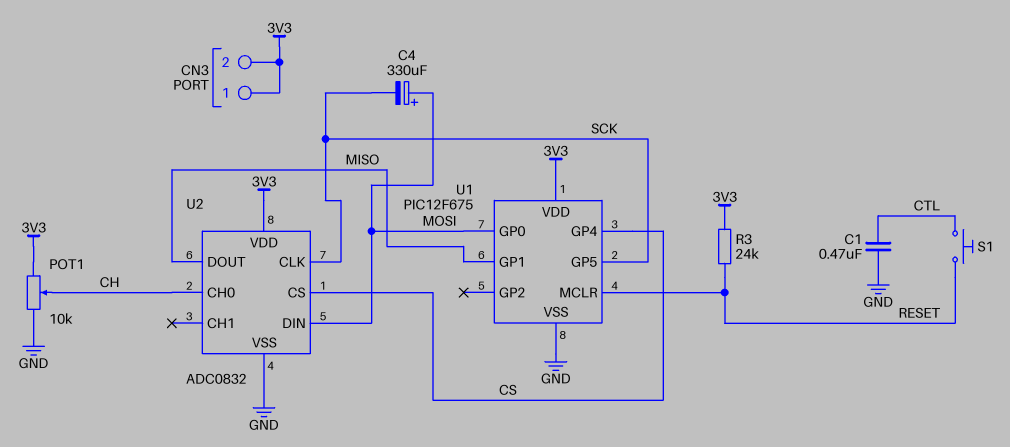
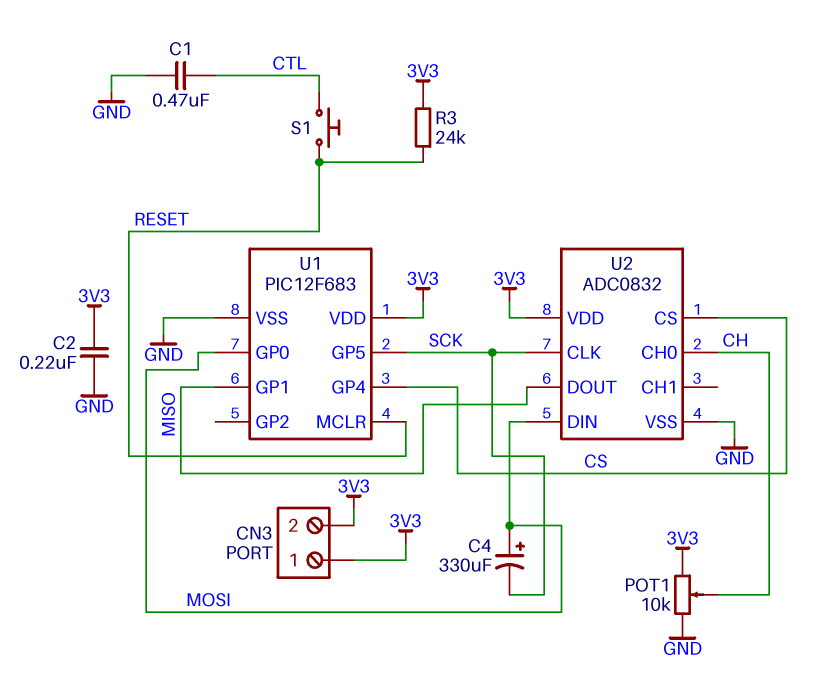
C2: none -> 220nF (3V3, GND)
U1: PIC12F675 -> PIC12F683

